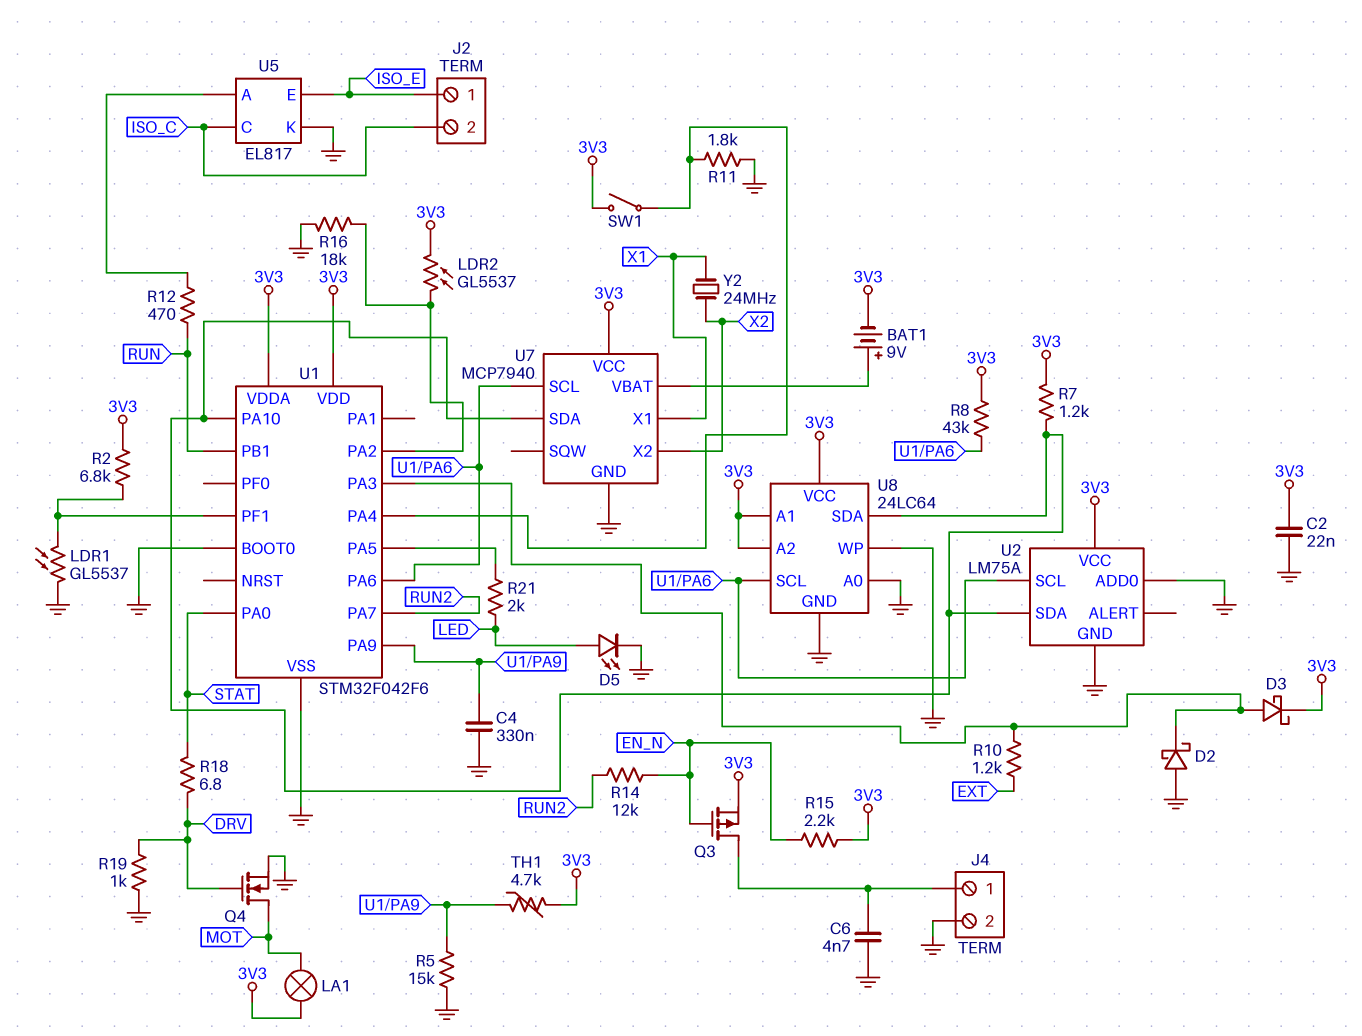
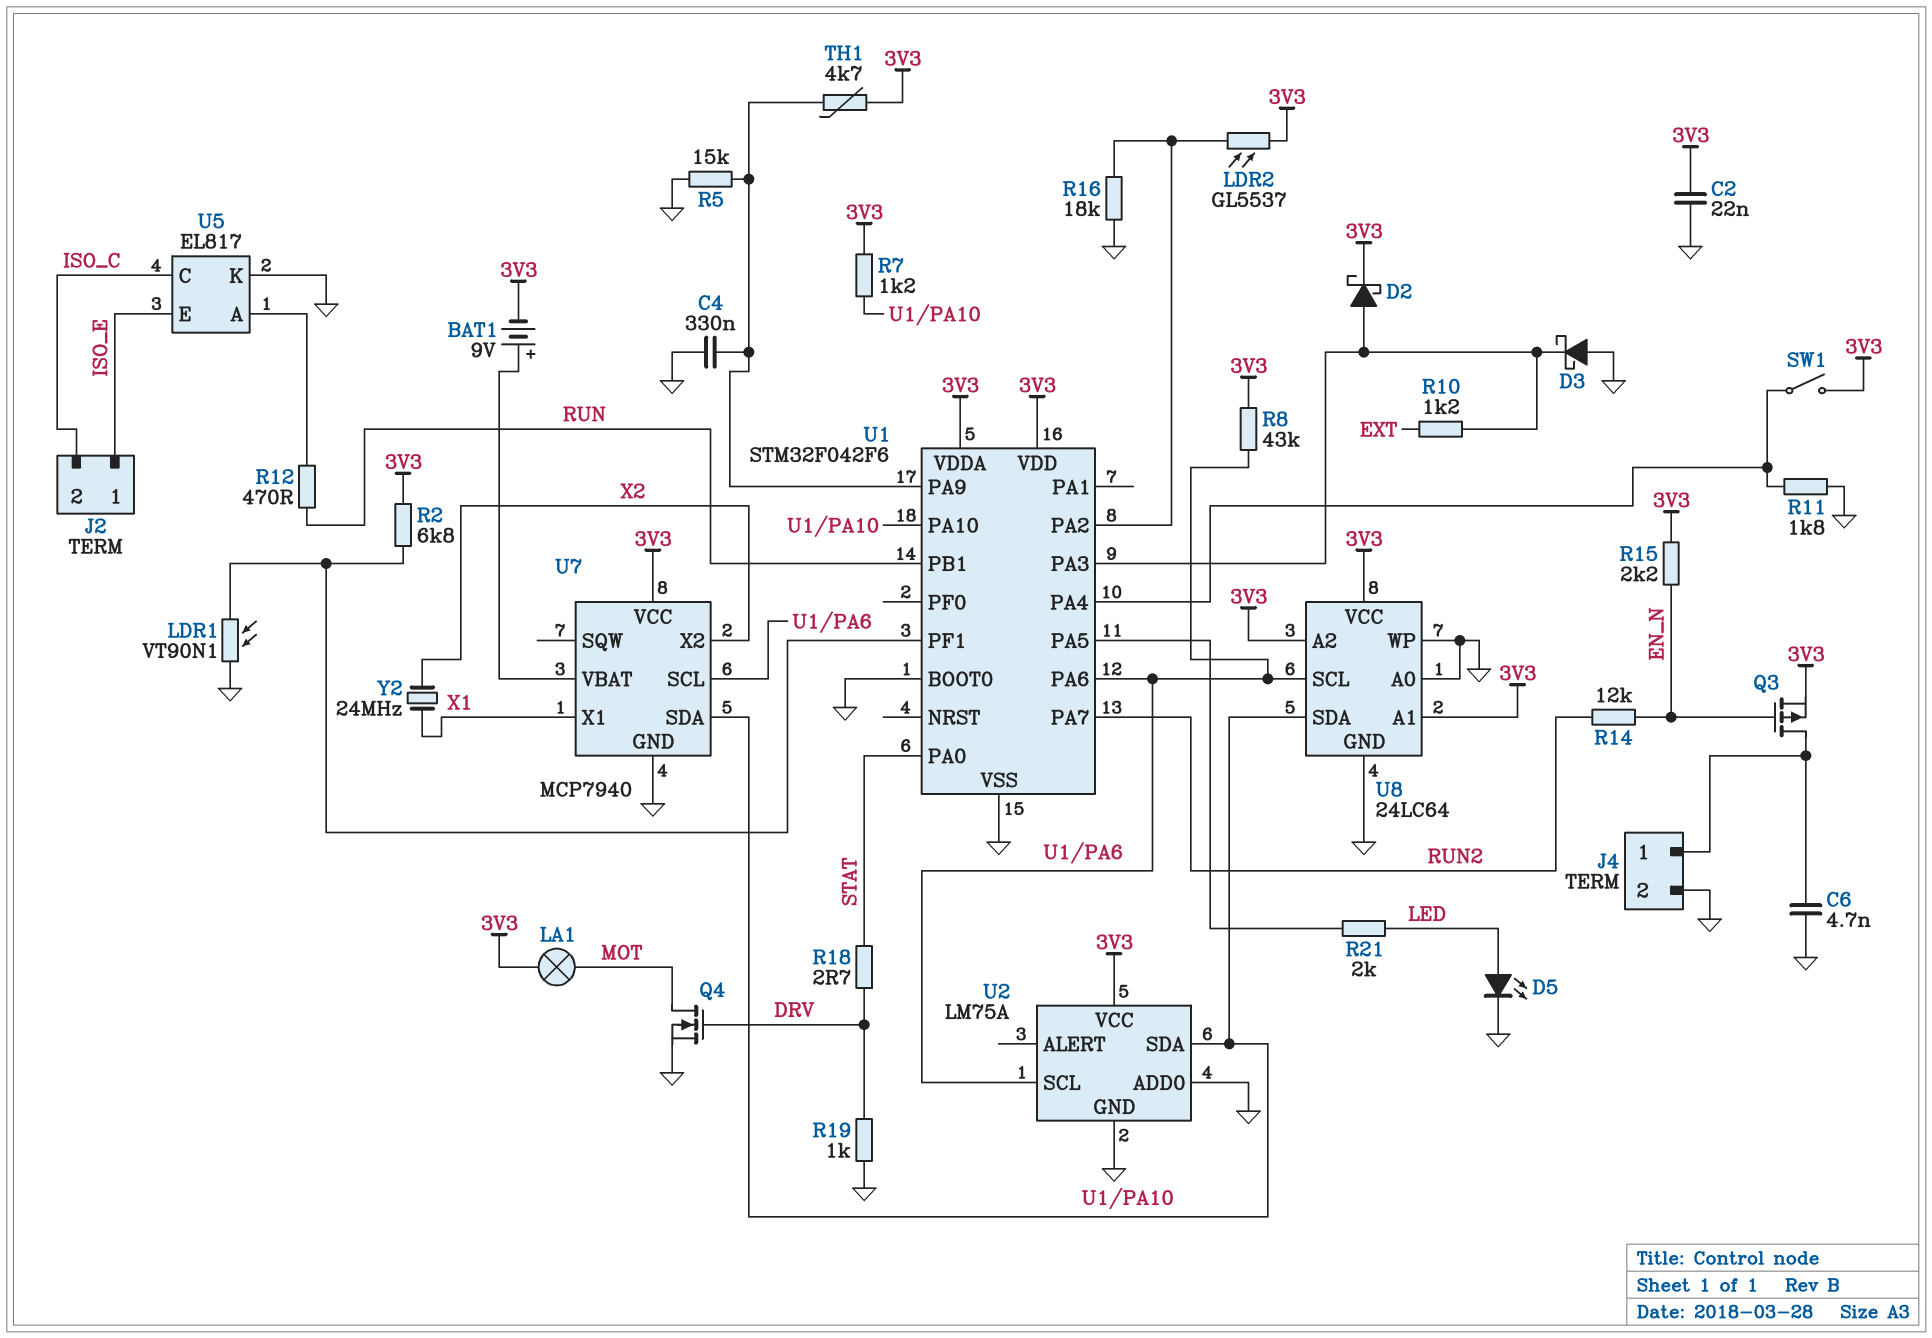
D2: schottky (A GND, K U1/PA3) -> schottky (A U1/PA3, K 3V3)
D3: schottky (A U1/PA3, K 3V3) -> schottky (A GND, K U1/PA3)
LDR1: GL5537 (GND, U1/PF1) -> VT90N1 (GND, U1/PF1)
R18: 6.8 (DRV, STAT) -> 2.7 (DRV, STAT)

